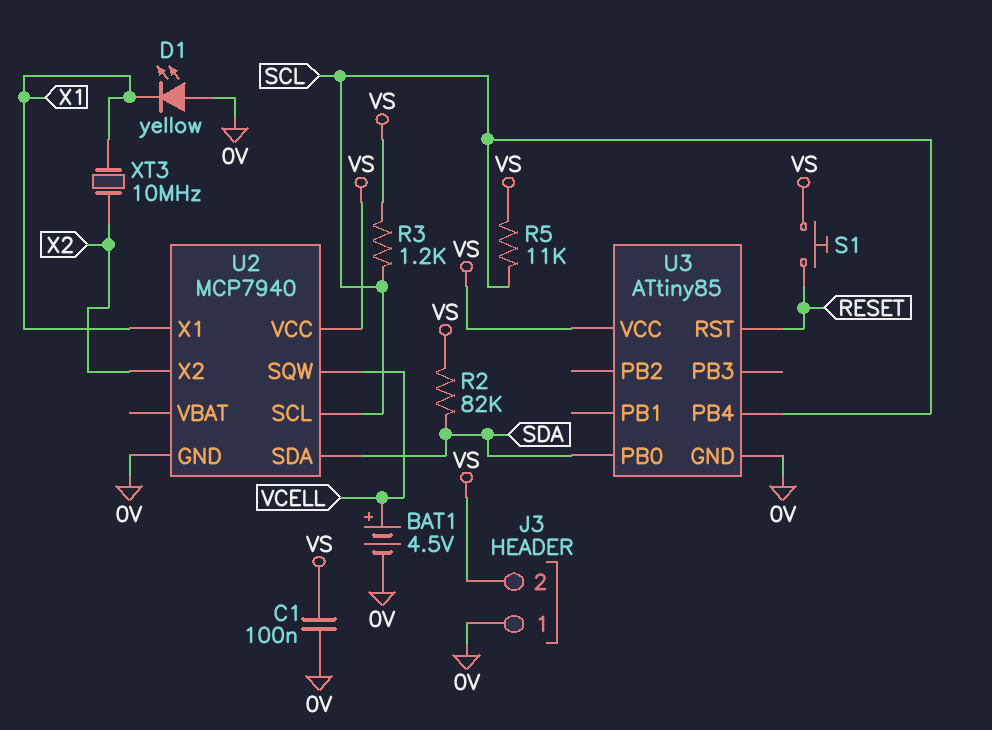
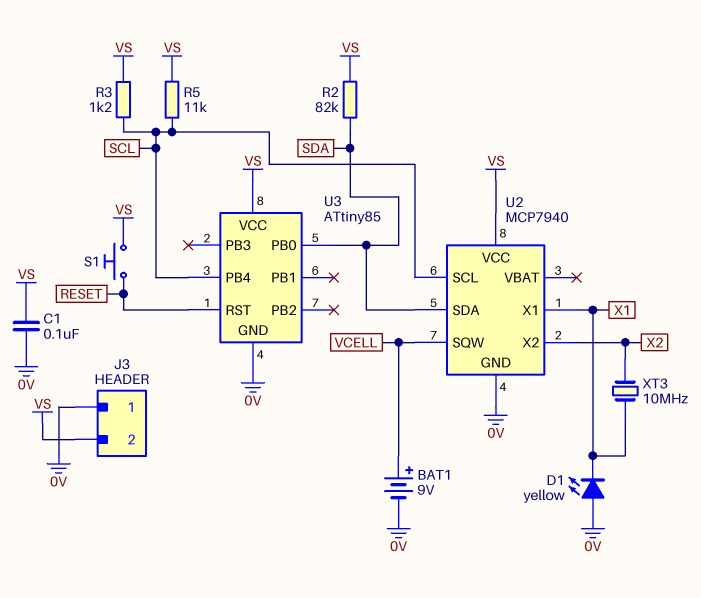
BAT1: 4.5V (plus VCELL, minus 0V) -> 9V (plus VCELL, minus 0V)

